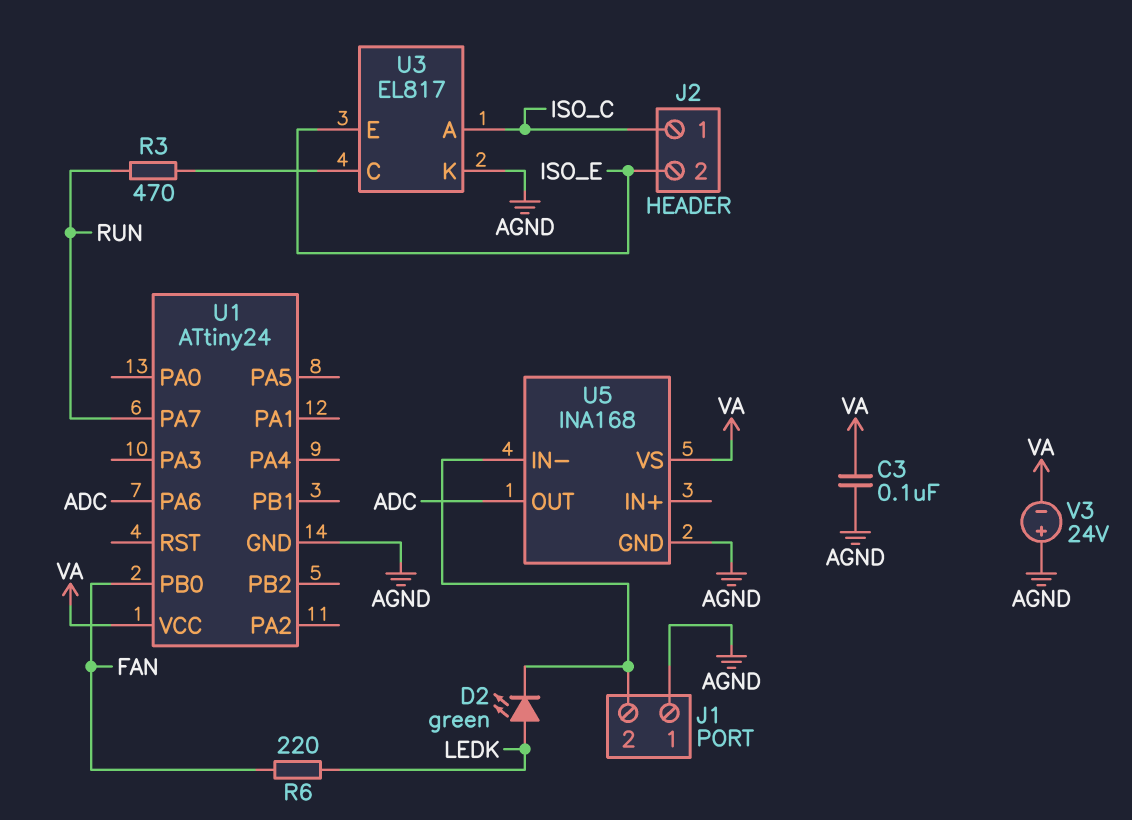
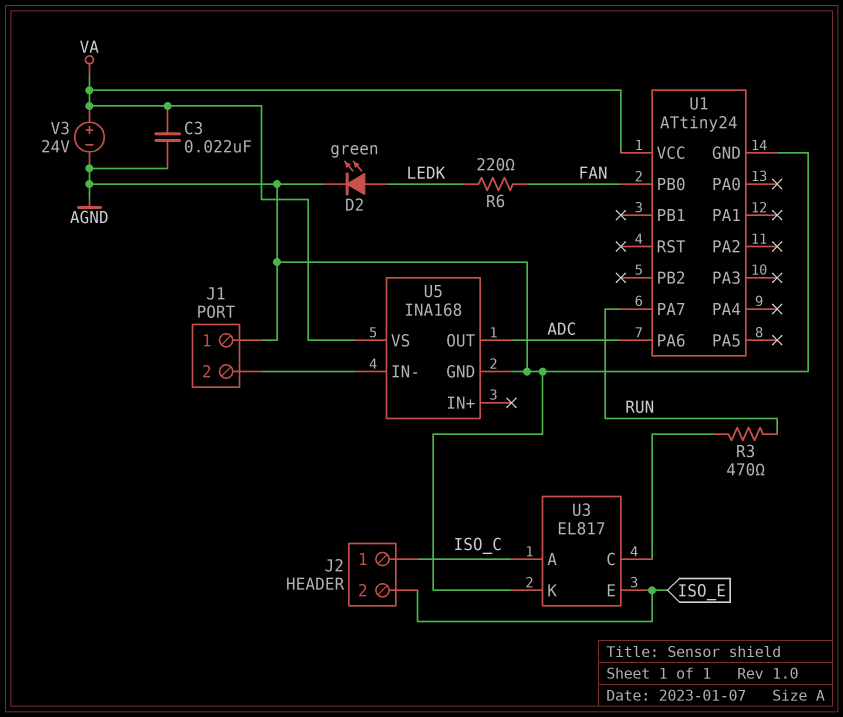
C3: 100nF (AGND, VA) -> 22nF (AGND, VA)
D2: LED green (A LEDK, K J1/2) -> LED green (A LEDK, K AGND)
V3: 24V (plus AGND, minus VA) -> 24V (plus VA, minus AGND)

